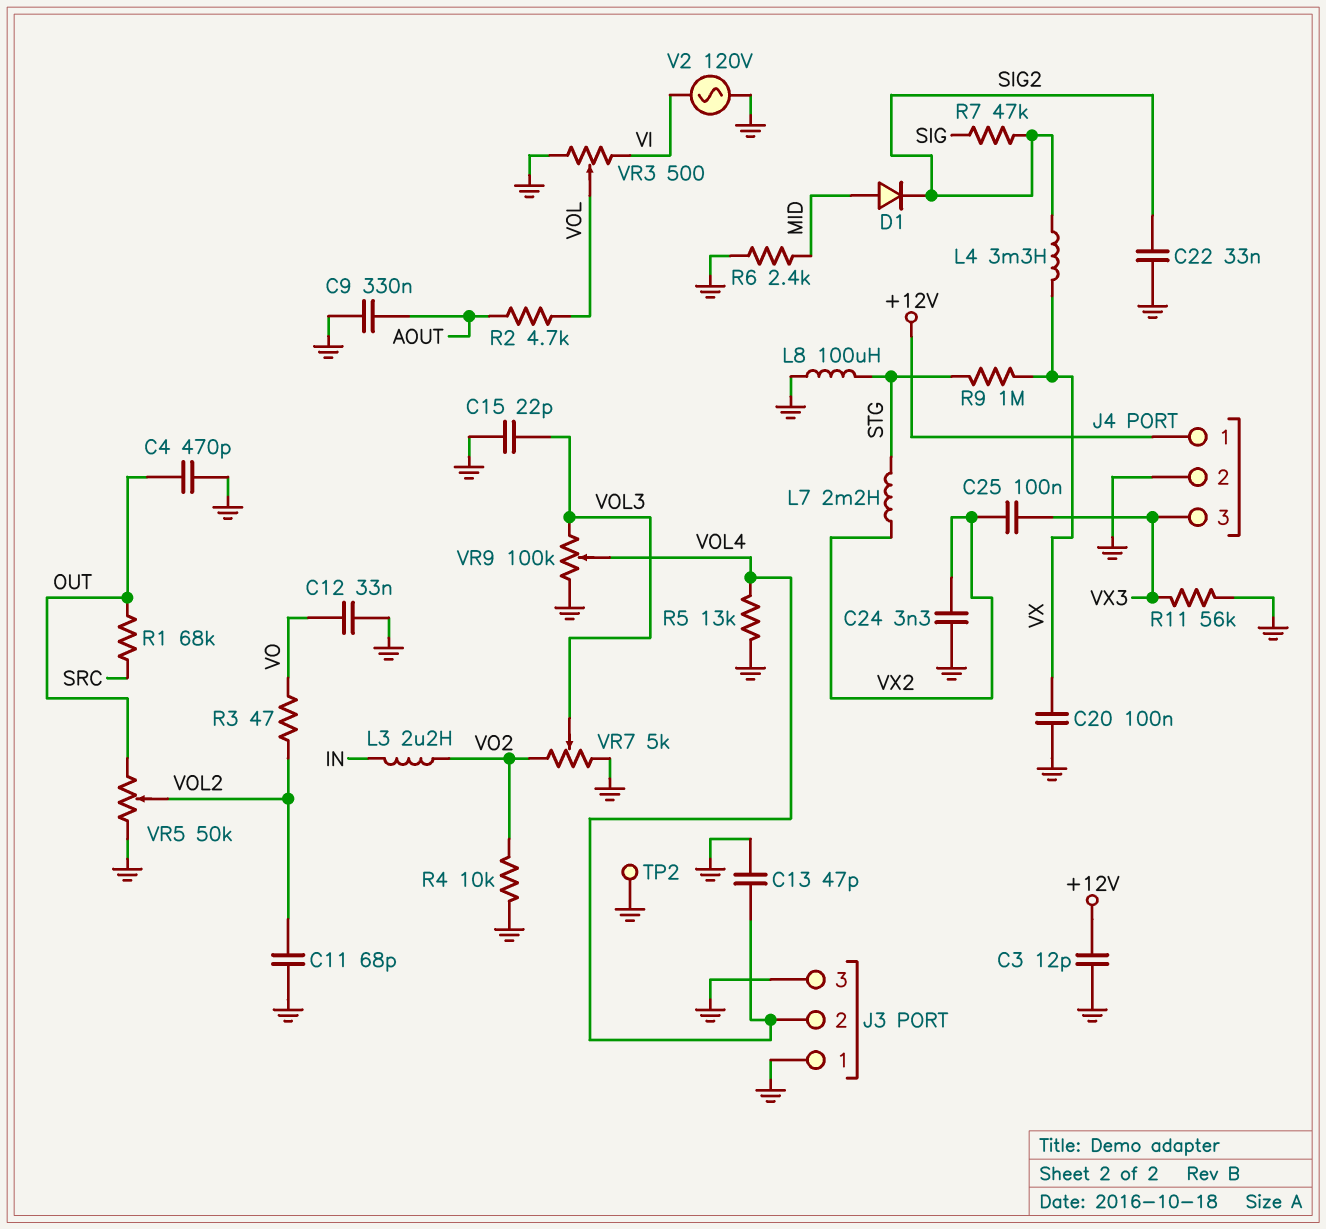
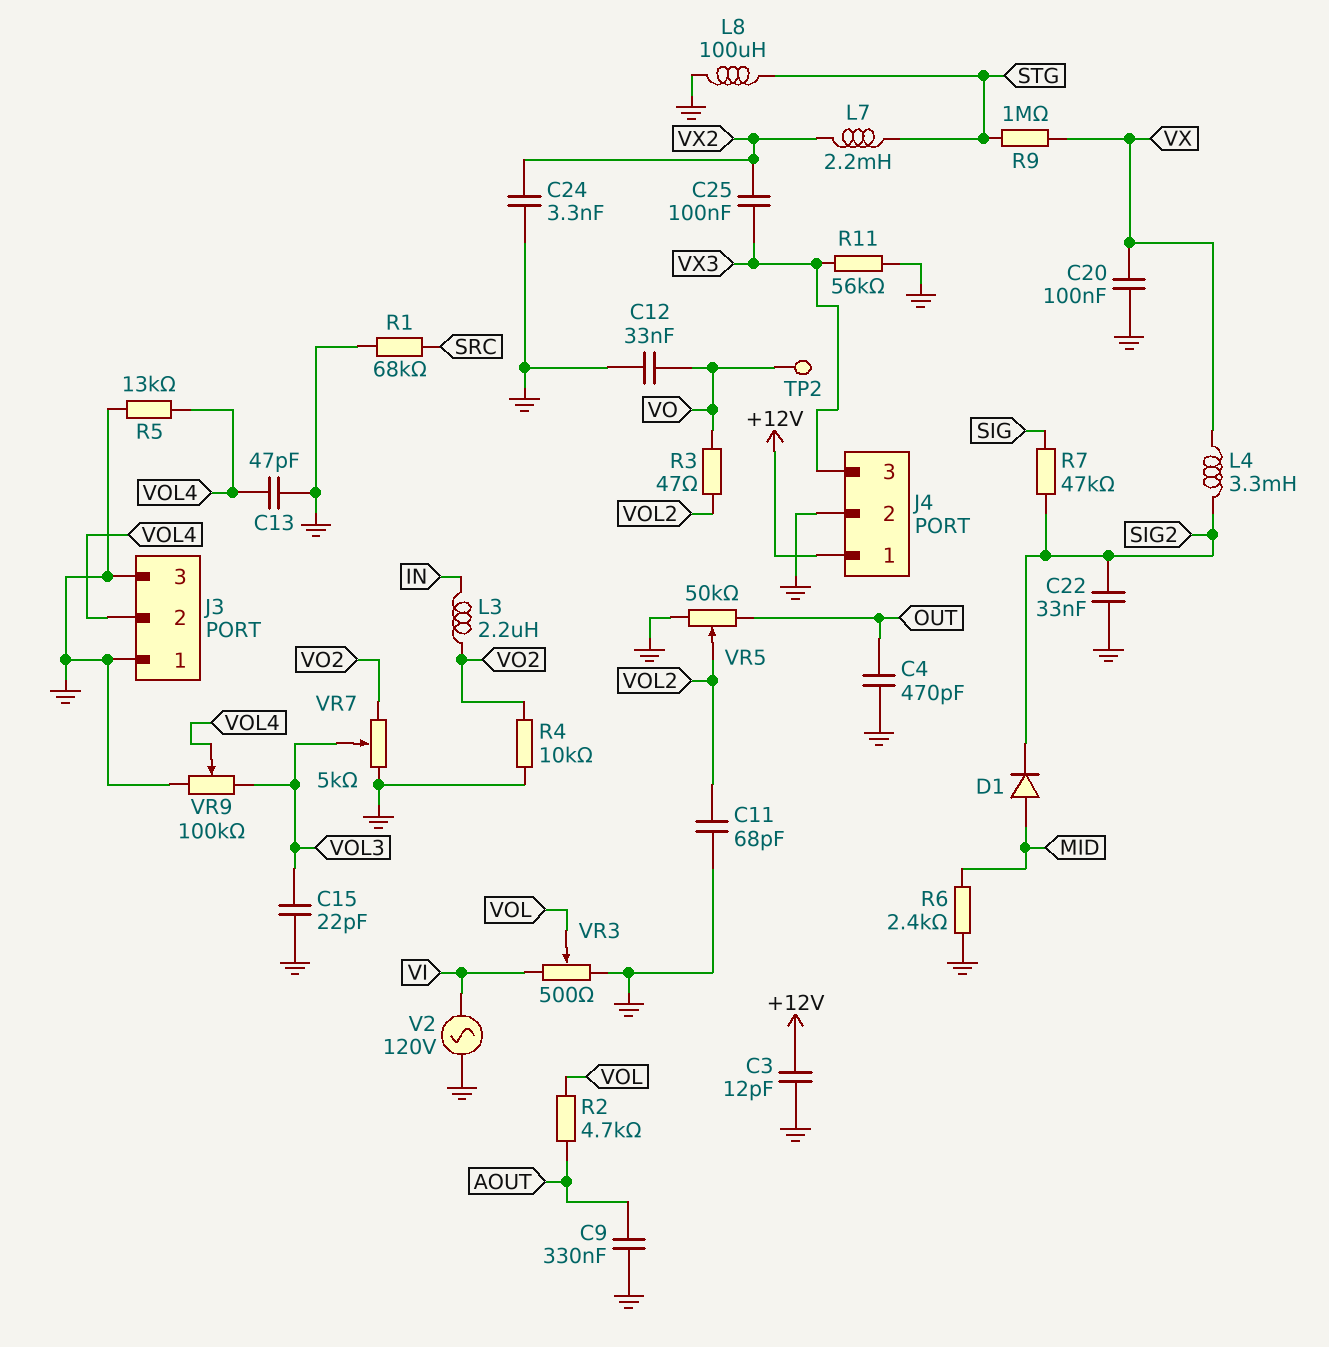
R1: 68k (OUT, SRC) -> 68k (GND, SRC)
TP2: test point (GND) -> test point (VO)

